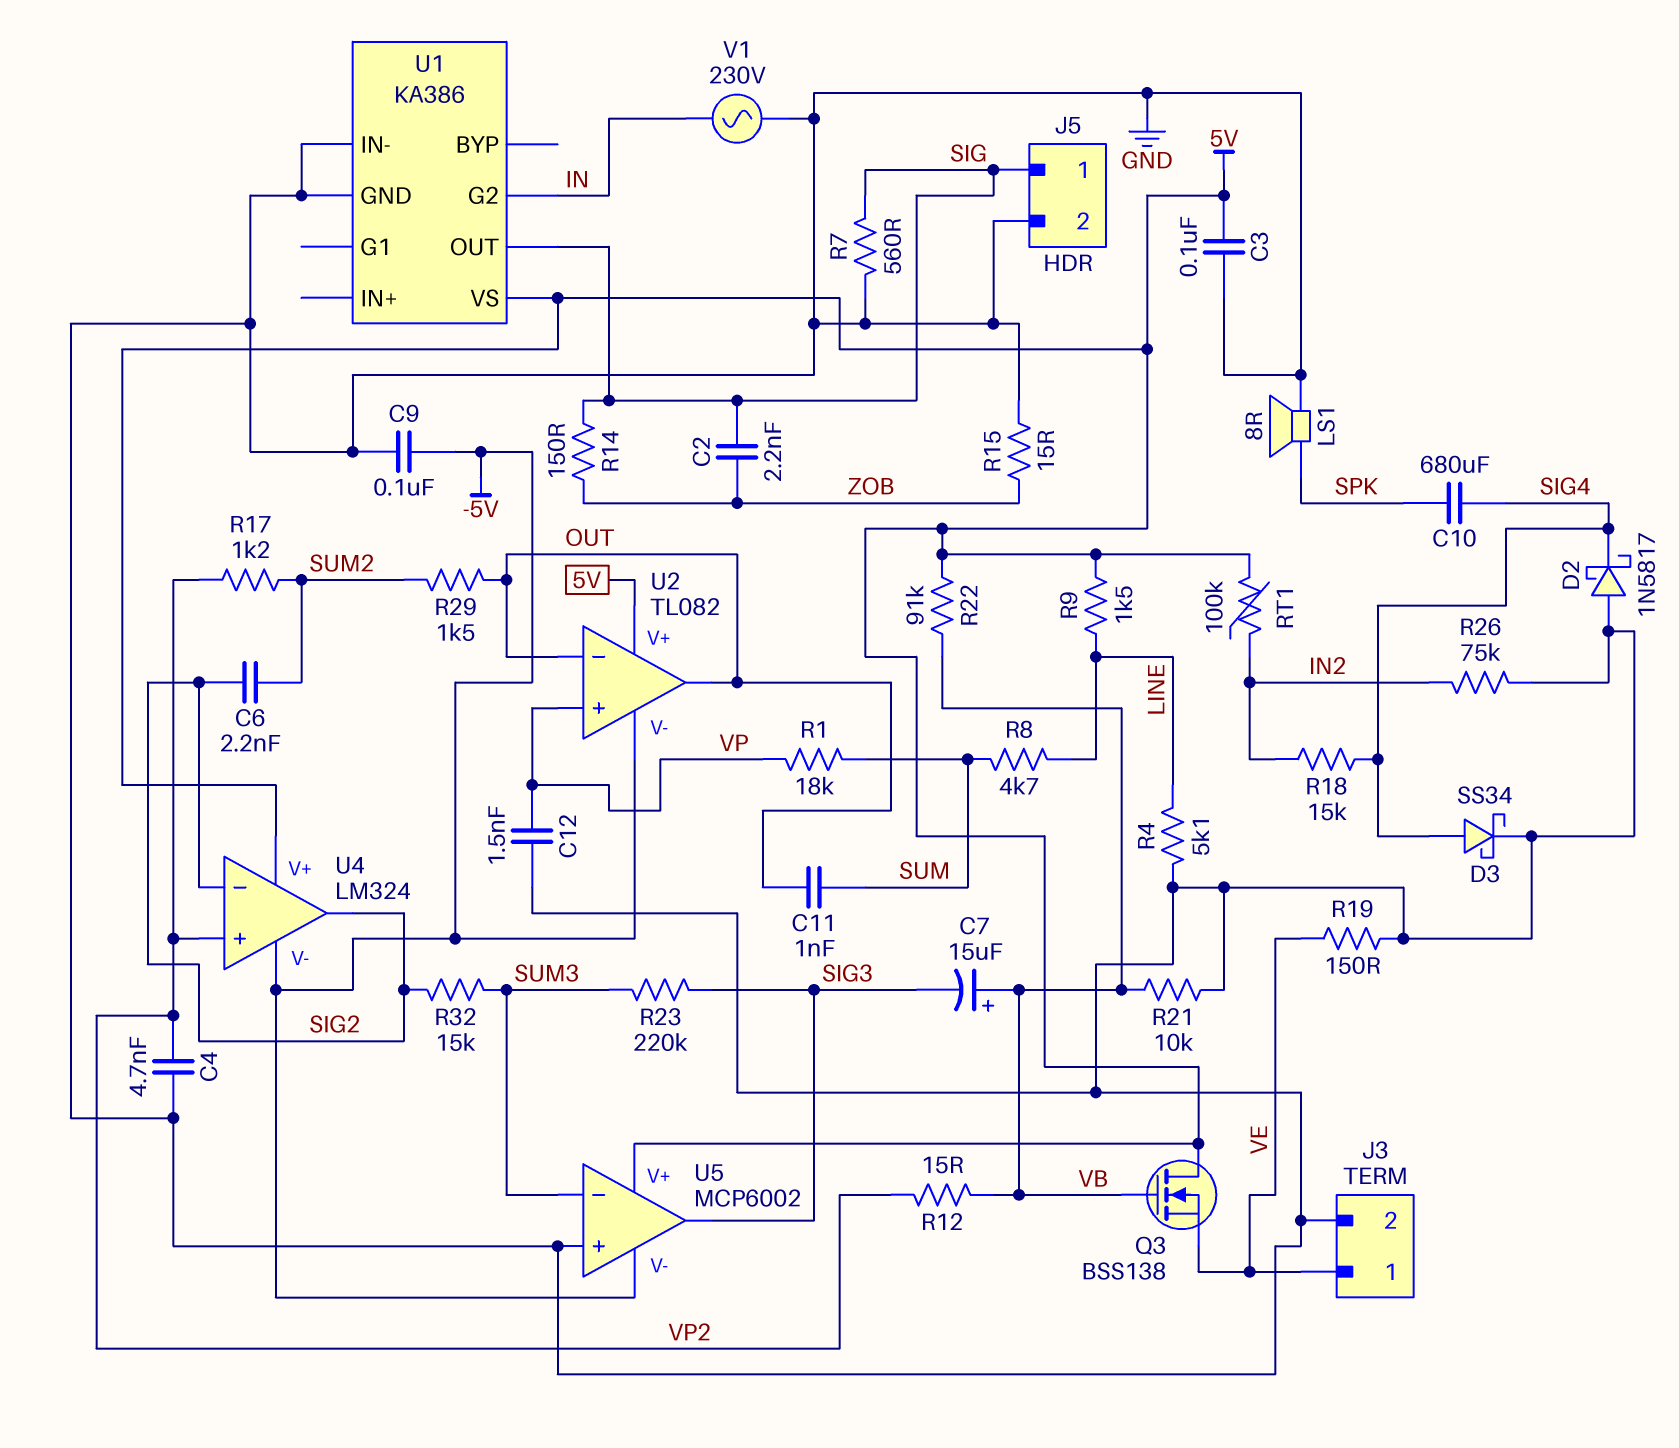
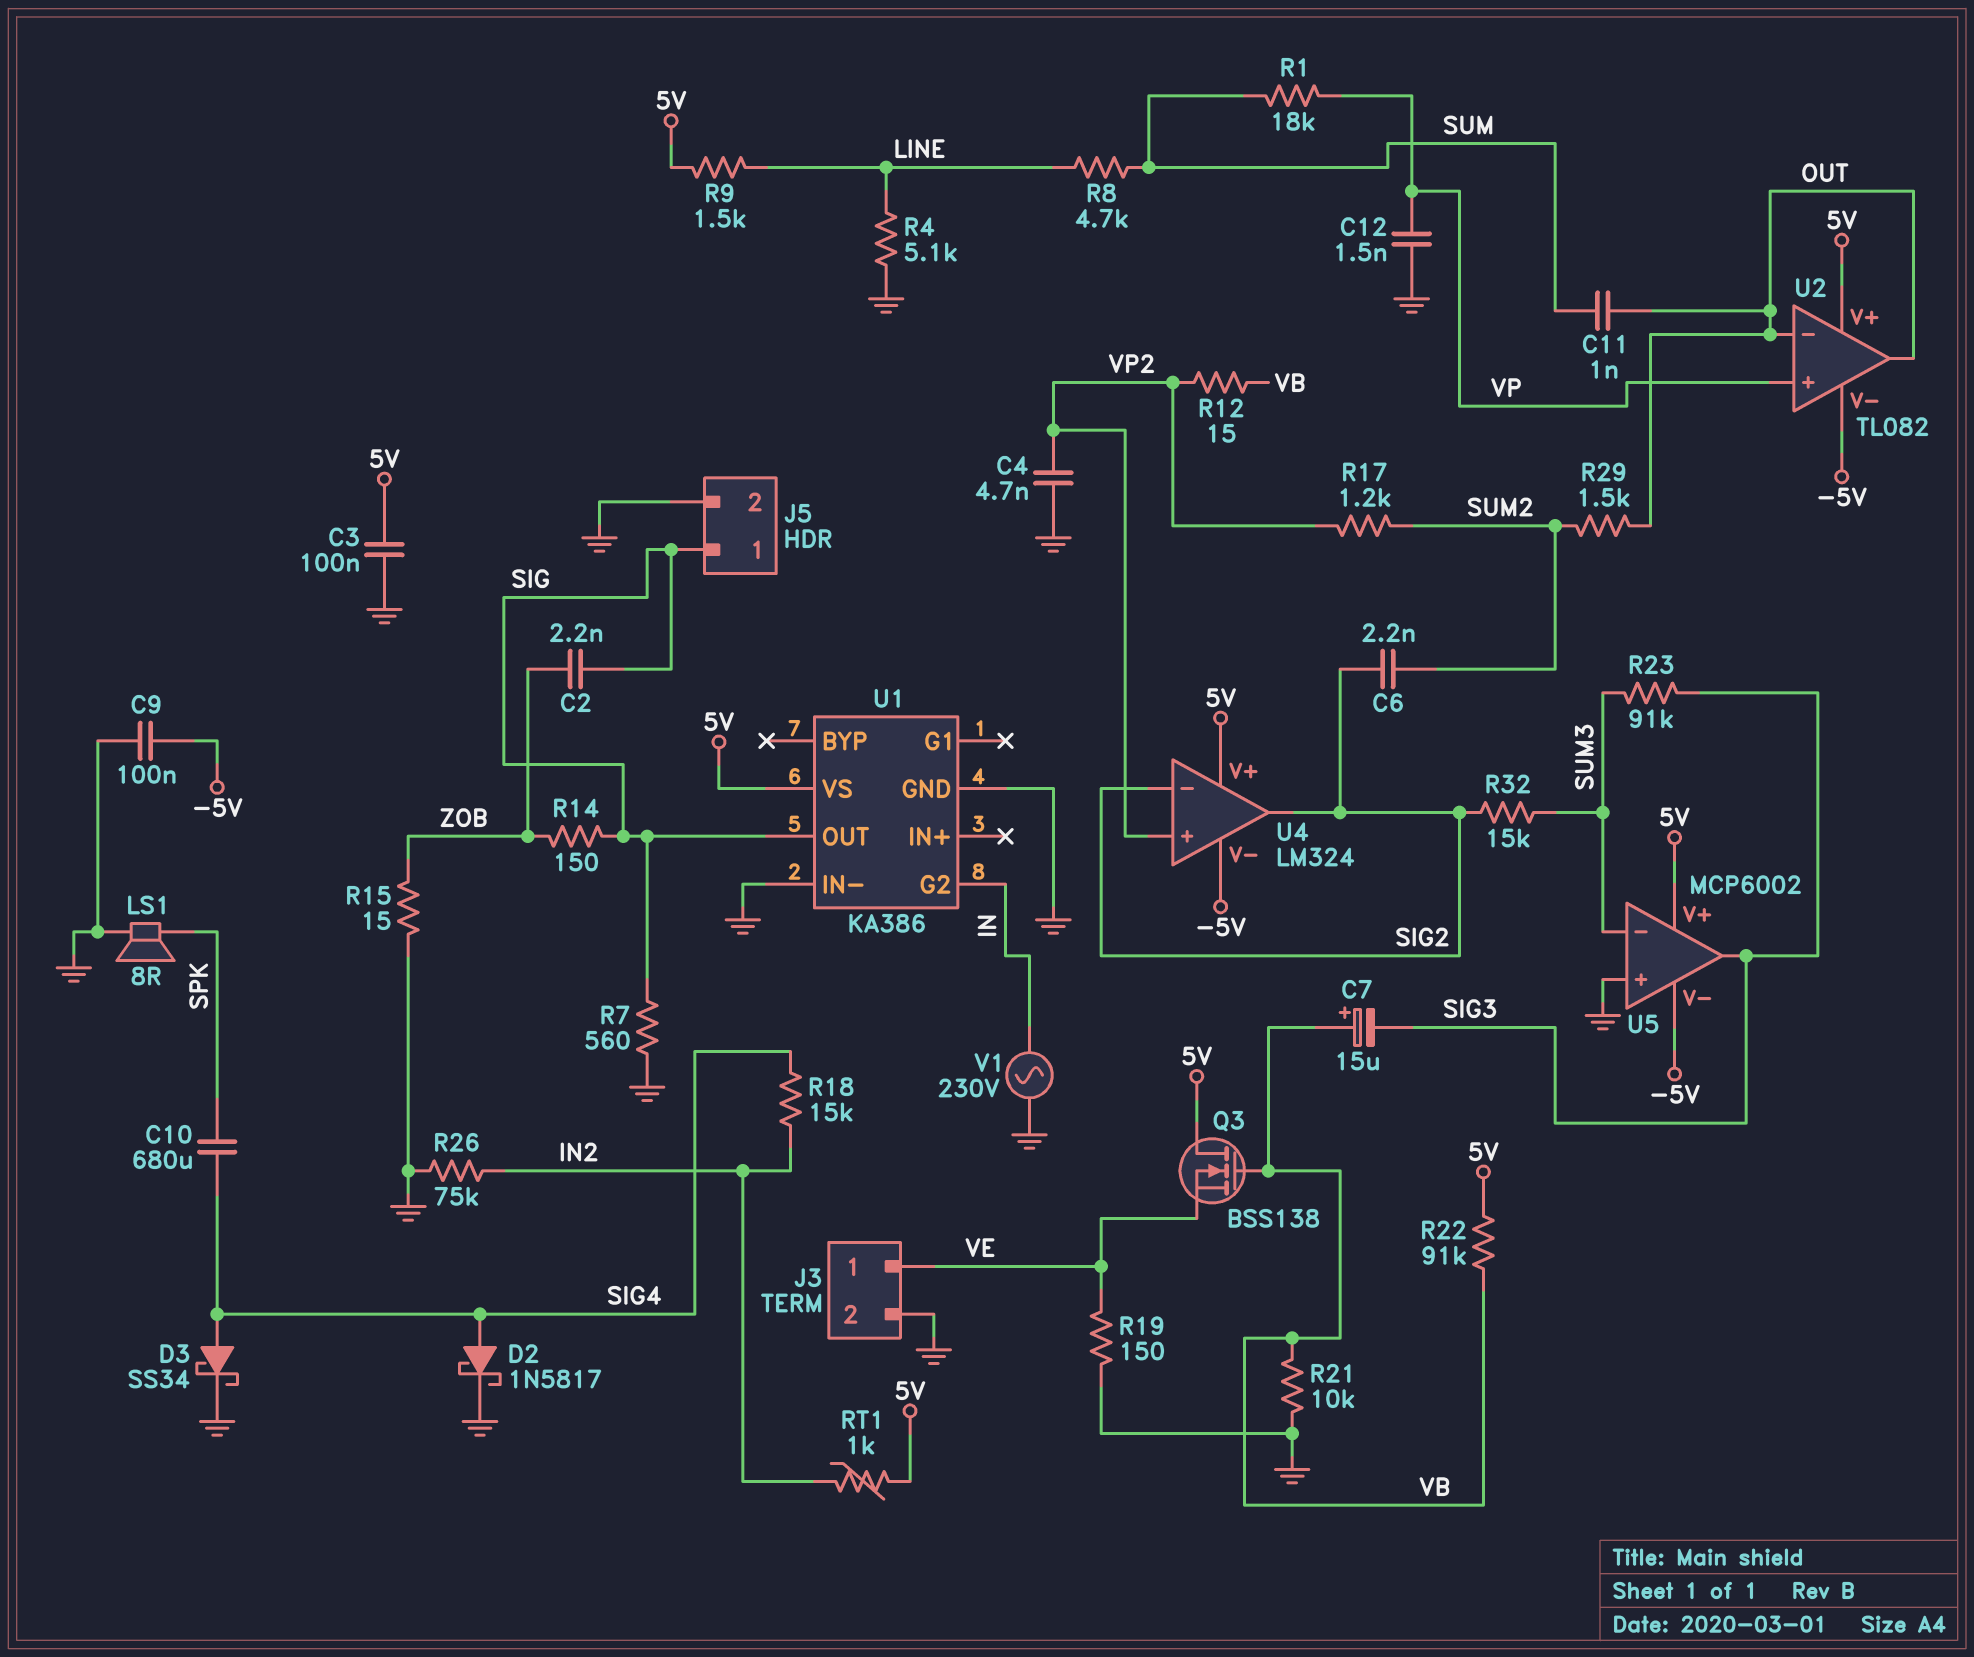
D2: schottky 1N5817 (A GND, K SIG4) -> schottky 1N5817 (A SIG4, K GND)
R23: 220k (SIG3, SUM3) -> 91k (SIG3, SUM3)
RT1: 100k (5V, IN2) -> 1k (5V, IN2)

